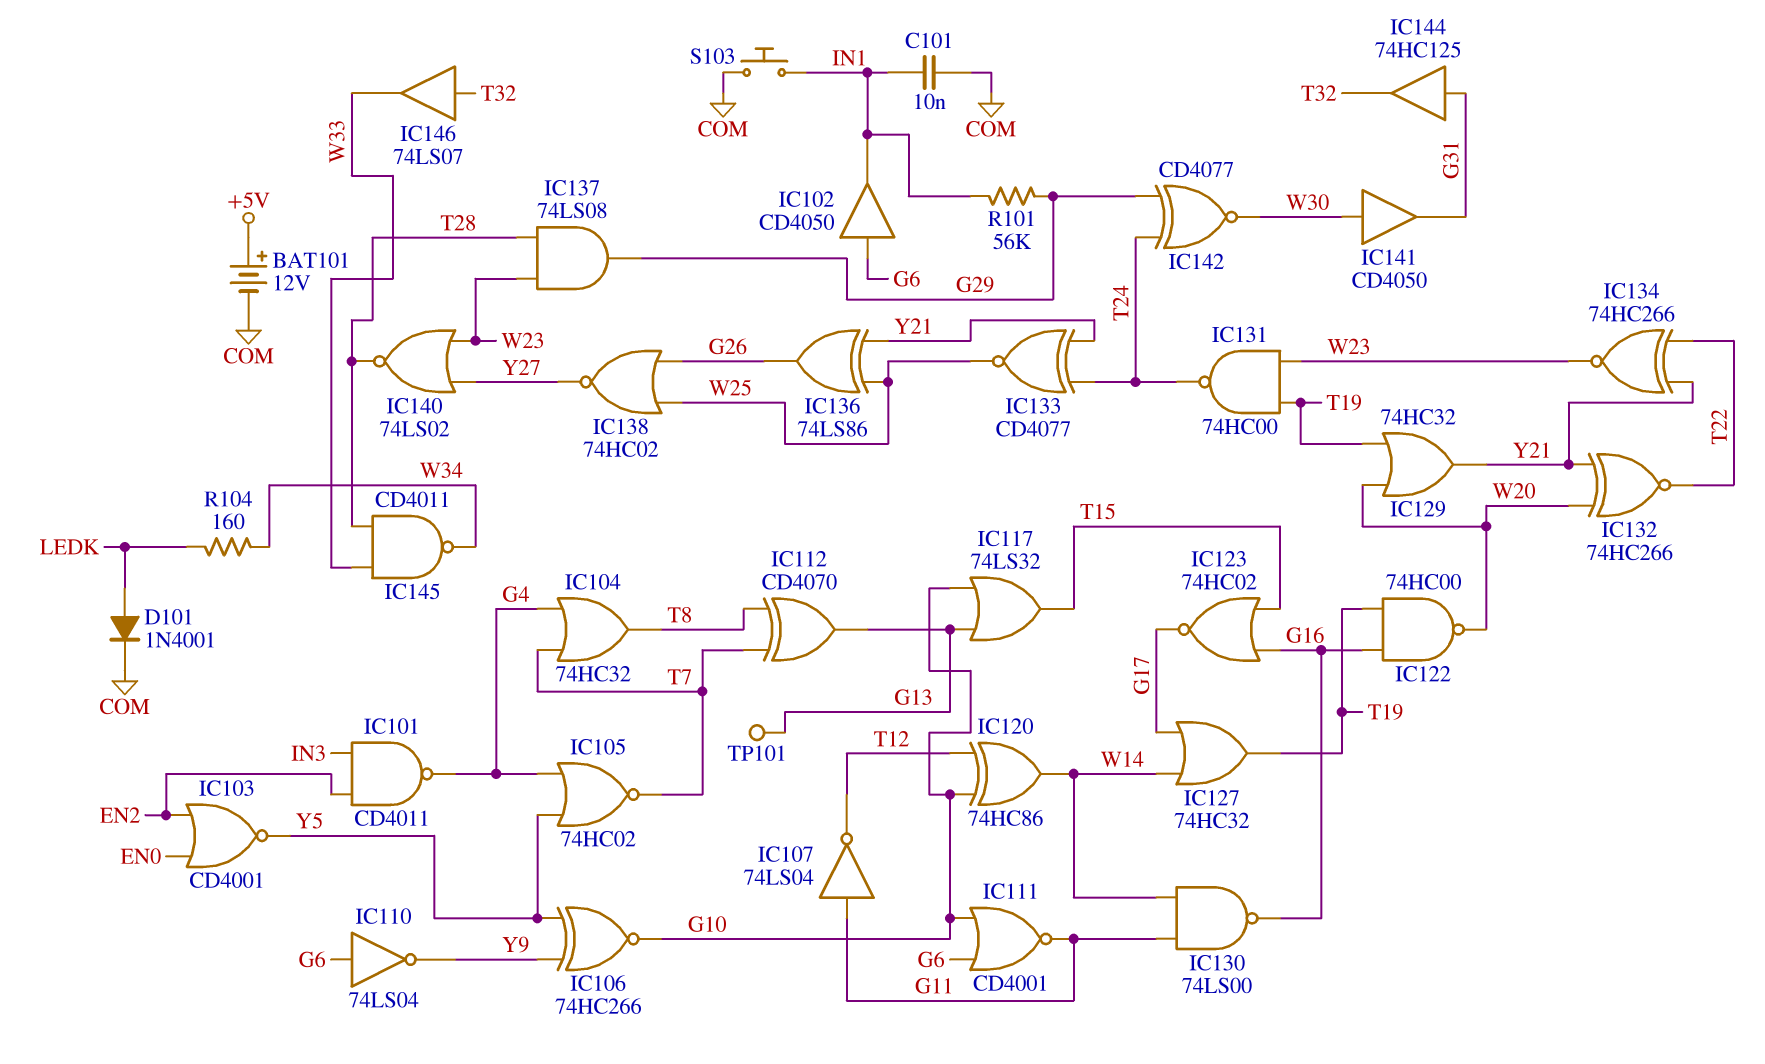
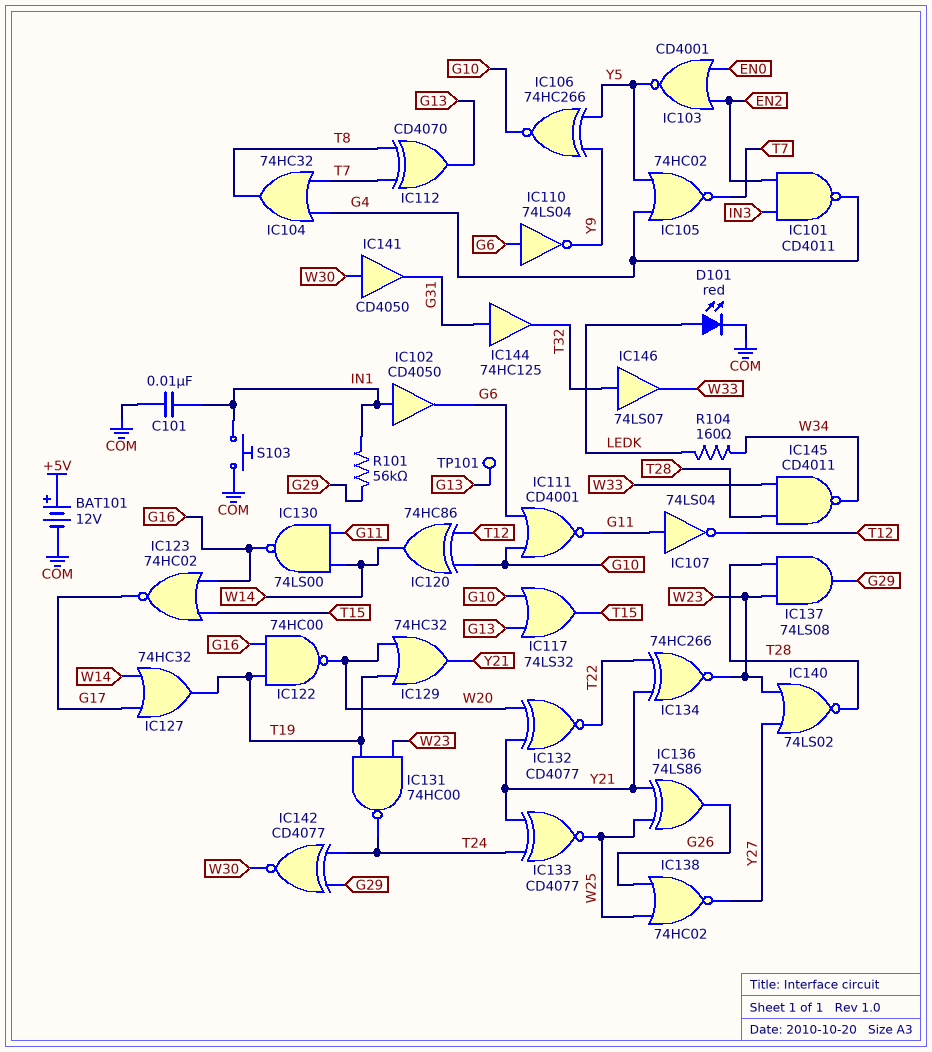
D101: diode 1N4001 (A LEDK, K COM) -> LED red (A LEDK, K COM)
IC102: buffer CD4050 (in G6, out IN1) -> buffer CD4050 (in IN1, out G6)
IC132: XNOR 74HC266 (in W20, in Y21, out T22) -> XNOR CD4077 (in W20, in Y21, out T22)

